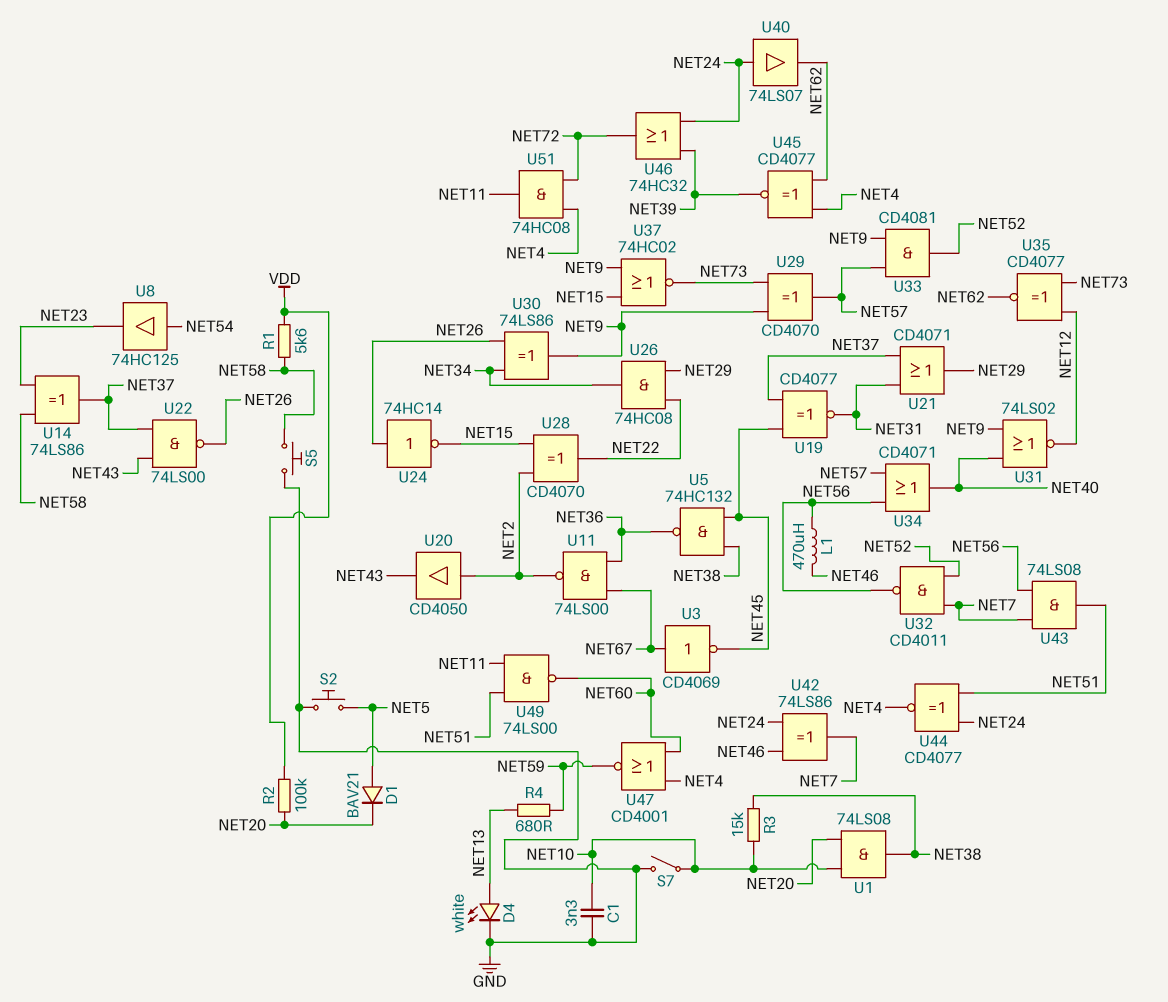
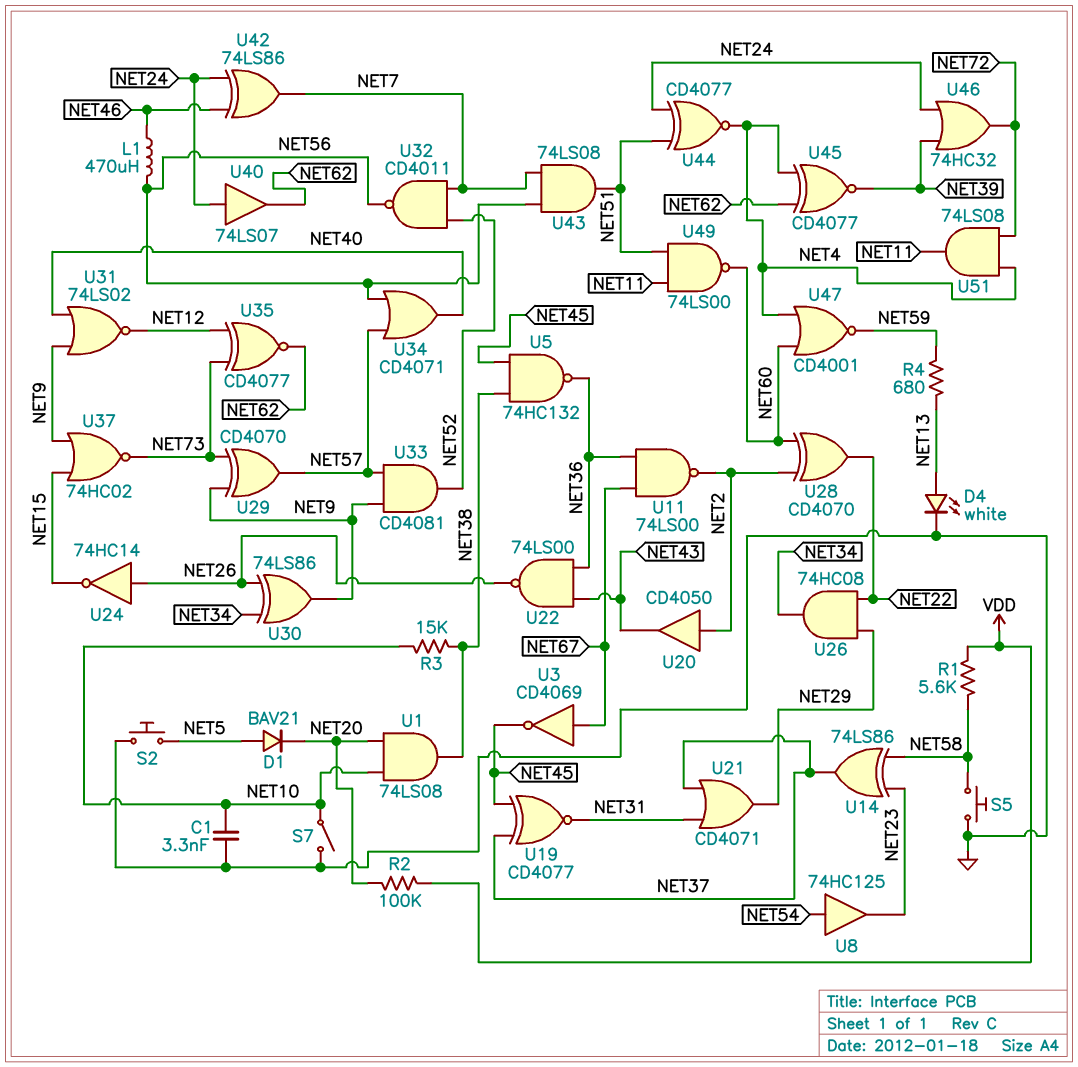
U22: NAND 74LS00 (in NET37, in NET43, out NET26) -> NAND 74LS00 (in NET36, in NET43, out NET26)
U28: XOR CD4070 (in NET2, in NET15, out NET22) -> XOR CD4070 (in NET2, in NET60, out NET22)
U51: AND 74HC08 (in NET4, in NET72, out NET11) -> AND 74LS08 (in NET4, in NET72, out NET11)

